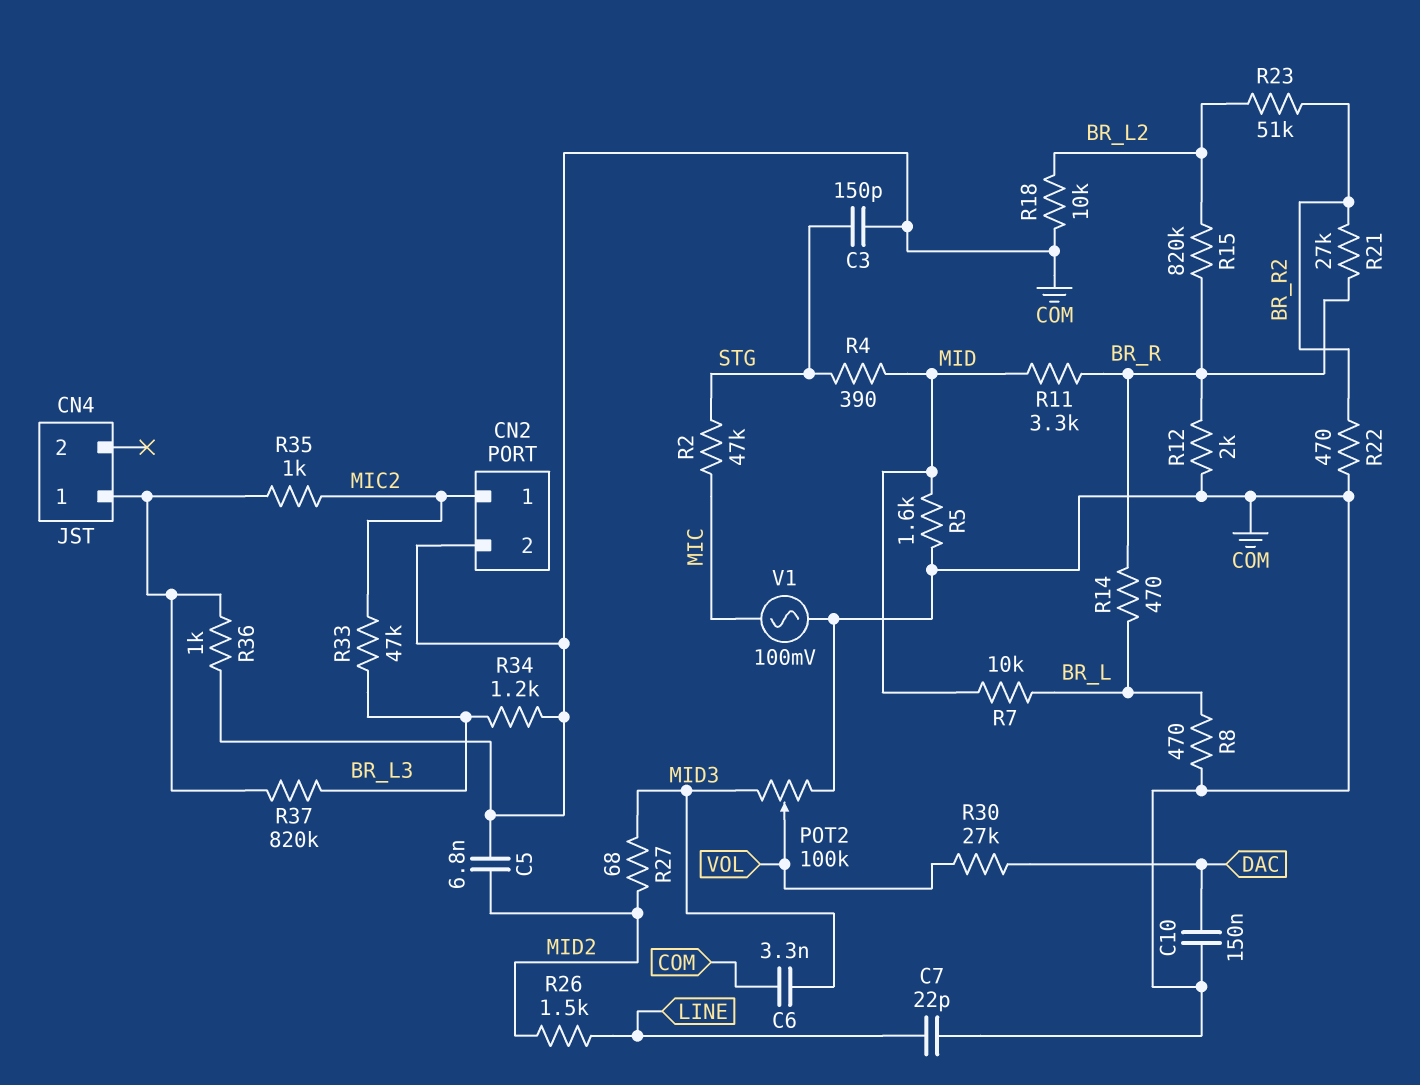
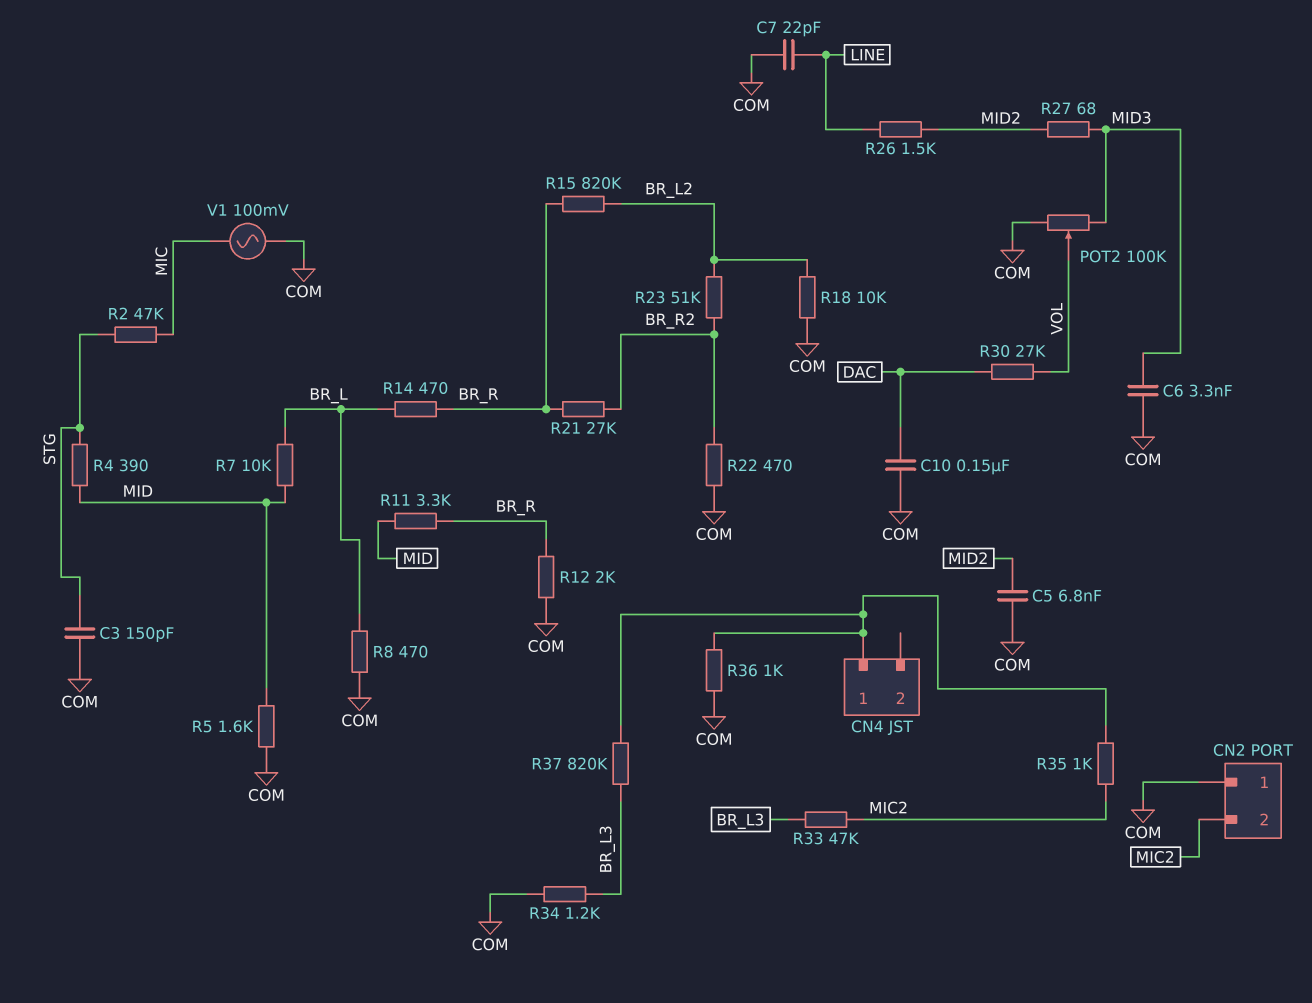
CN2 pin 1: MIC2 -> COM
CN2 pin 2: COM -> MIC2

